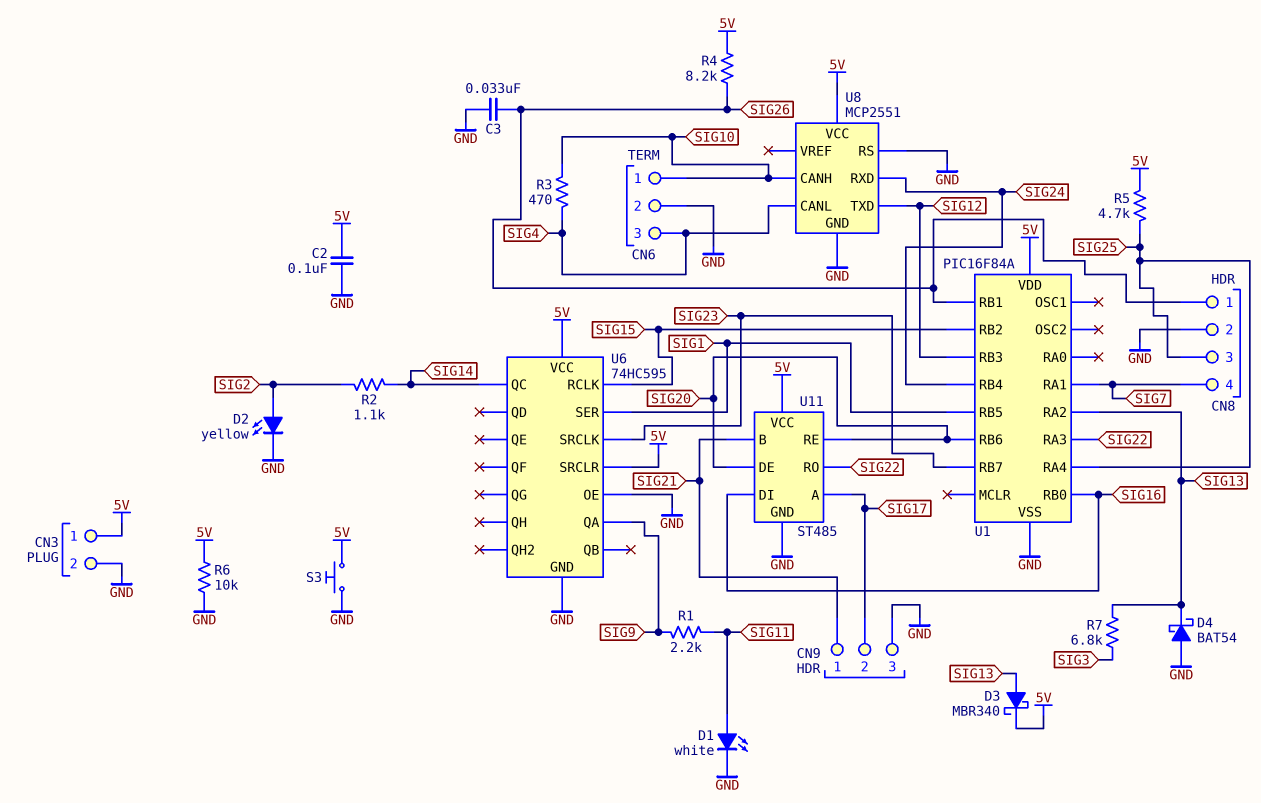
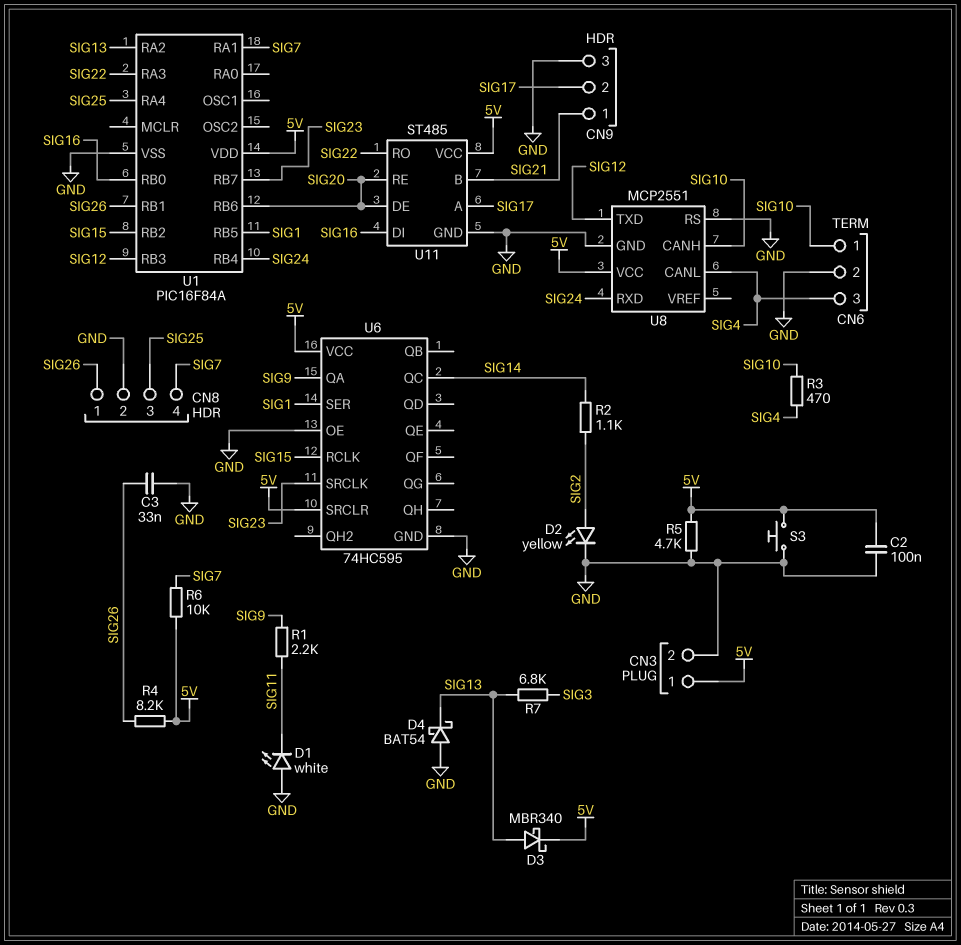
D1: LED white (A SIG11, K GND) -> LED white (A GND, K SIG11)
R5: 4.7k (5V, SIG25) -> 4.7k (5V, GND)
R6: 10k (5V, GND) -> 10k (5V, SIG7)

